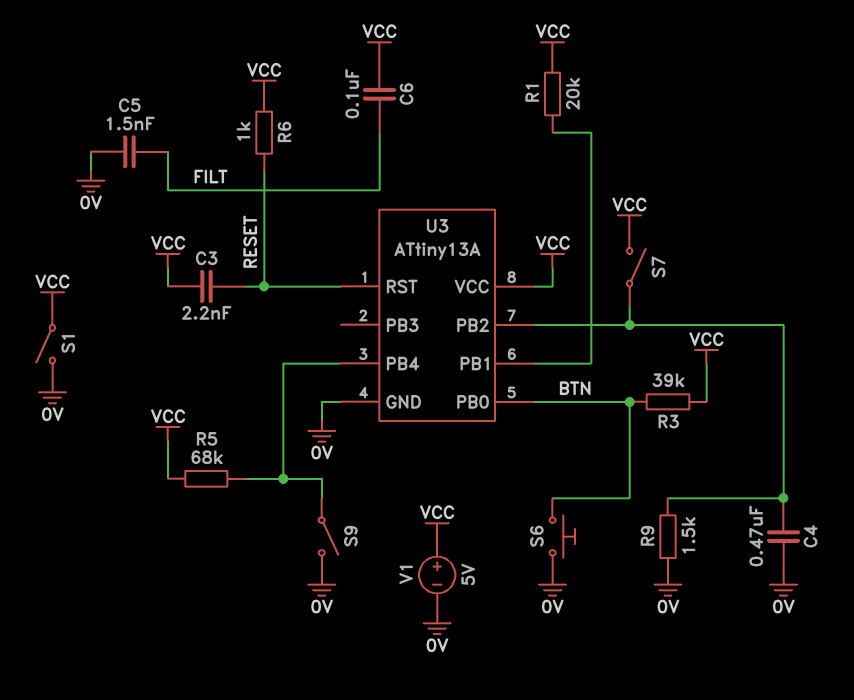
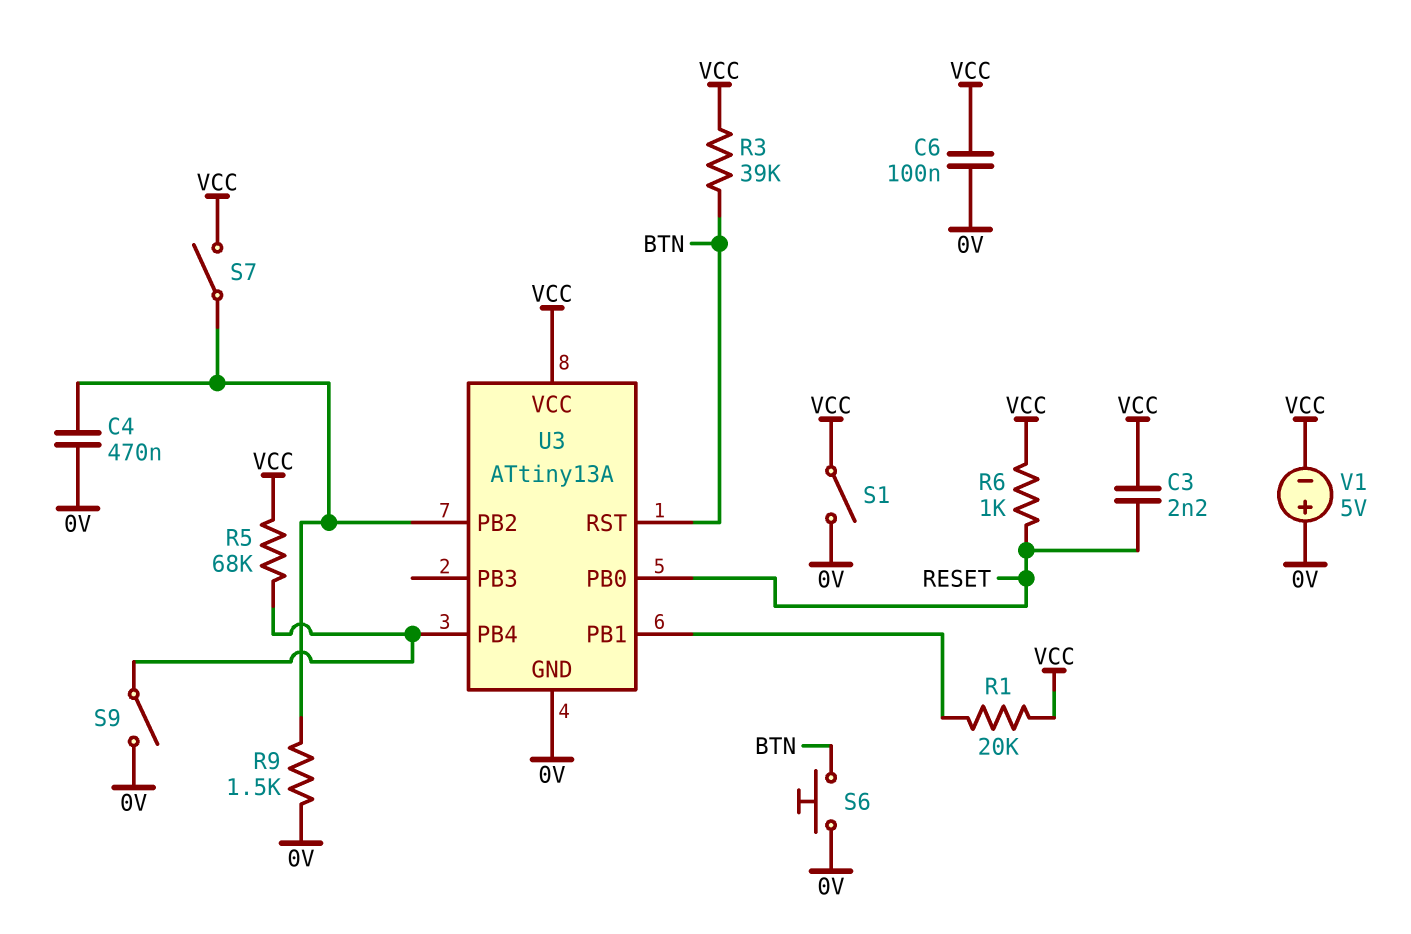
C5: 1.5nF (0V, FILT) -> none
C6: 100nF (FILT, VCC) -> 100nF (0V, VCC)
U3 pin PB0: BTN -> RESET
U3 pin RST: RESET -> BTN
V1: 5V (plus VCC, minus 0V) -> 5V (plus 0V, minus VCC)

